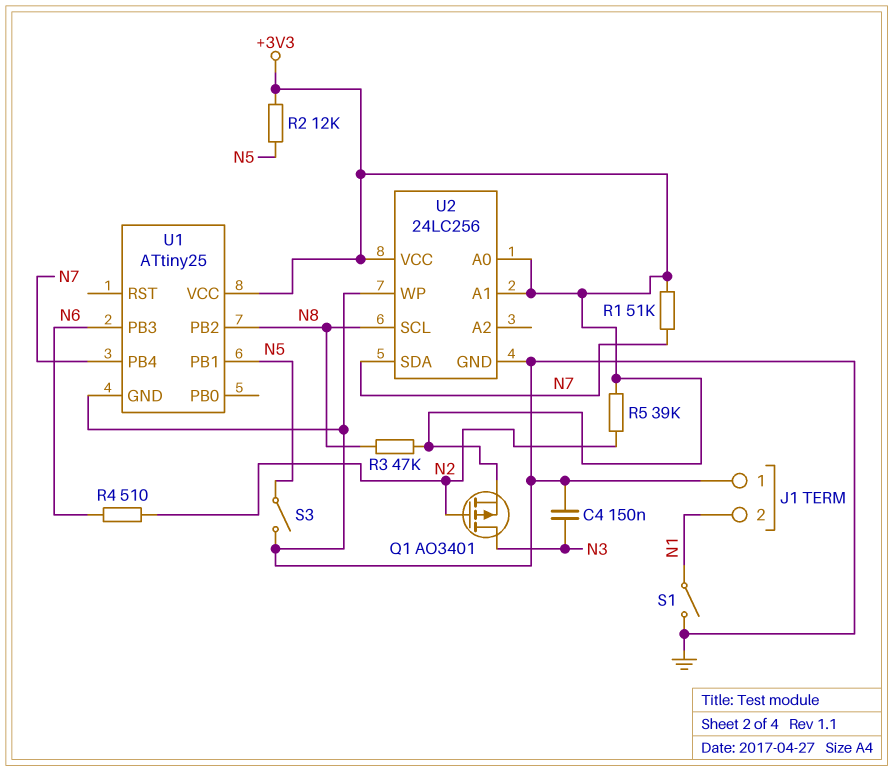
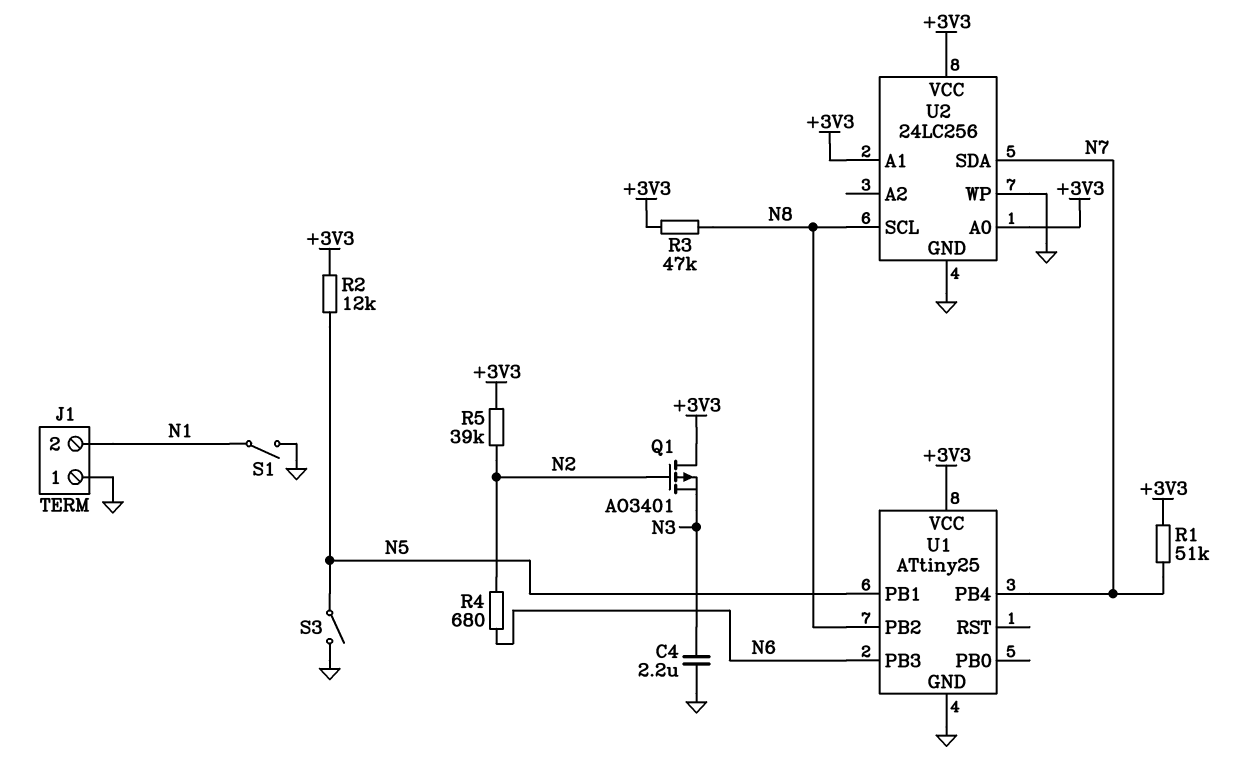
C4: 150nF (GND, N3) -> 2.2uF (GND, N3)
Q1: PMOS AO3401 (G N2, D N3, S +3V3) -> PMOS AO3401 (G N2, D +3V3, S N3)
R4: 510 (N2, N6) -> 680 (N2, N6)

